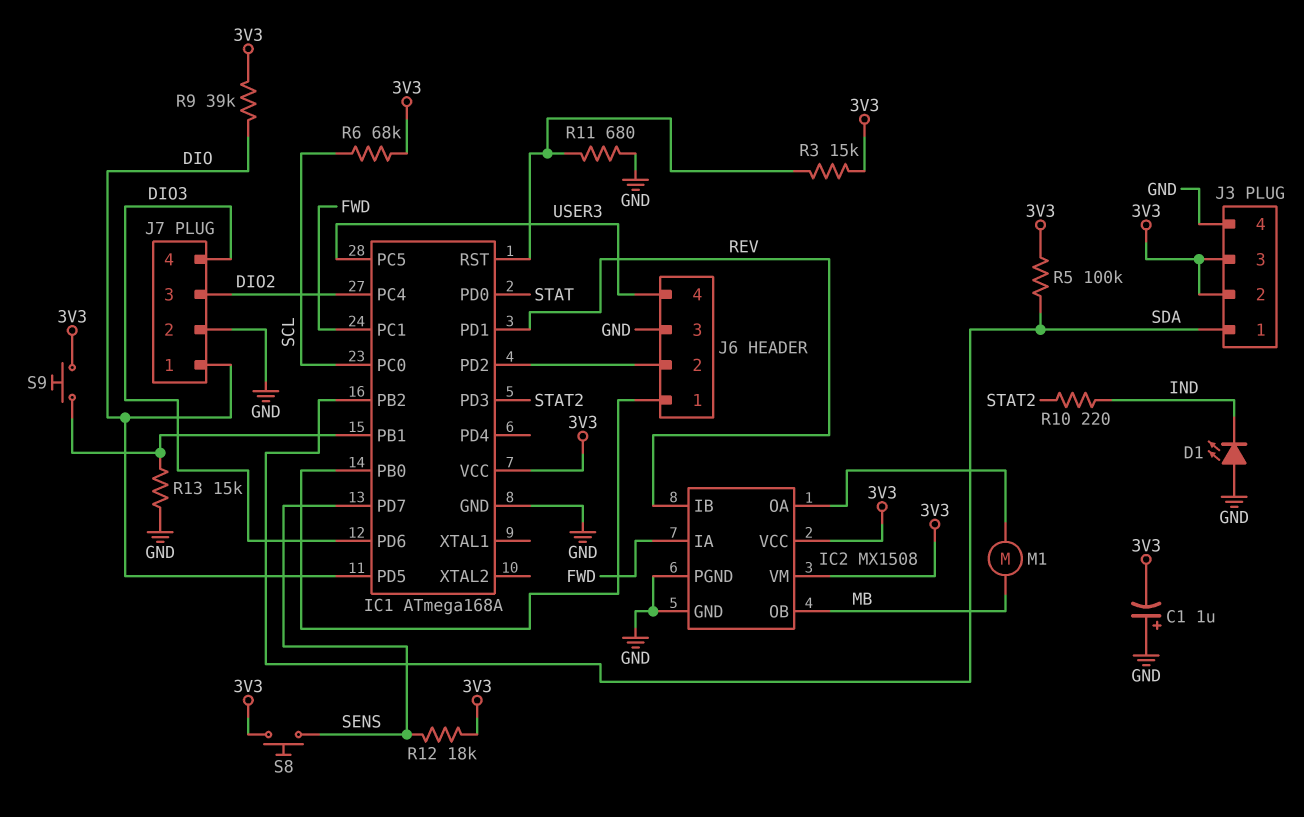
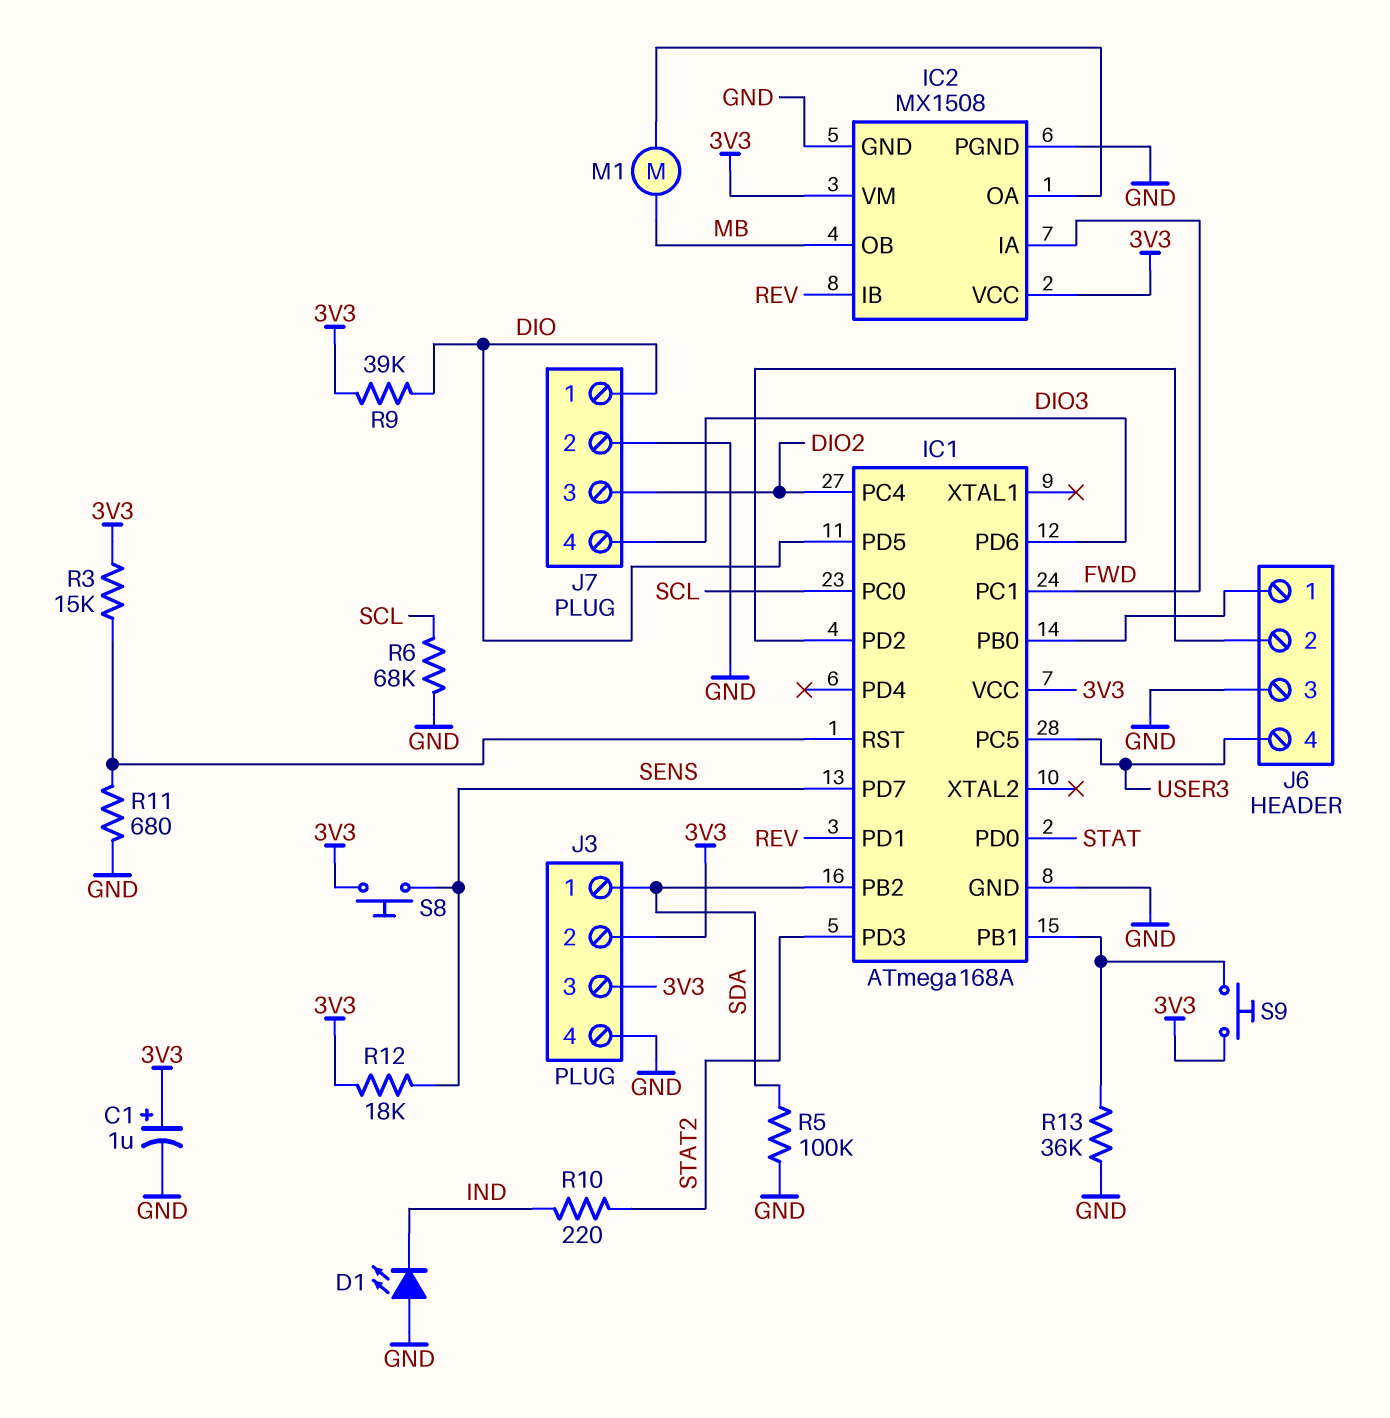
C1: 1uF (plus GND, minus 3V3) -> 1uF (plus 3V3, minus GND)
R5: 100k (3V3, SDA) -> 100k (GND, SDA)
R6: 68k (3V3, SCL) -> 68k (GND, SCL)
R13: 15k (GND, IC1/PB1) -> 36k (GND, IC1/PB1)

